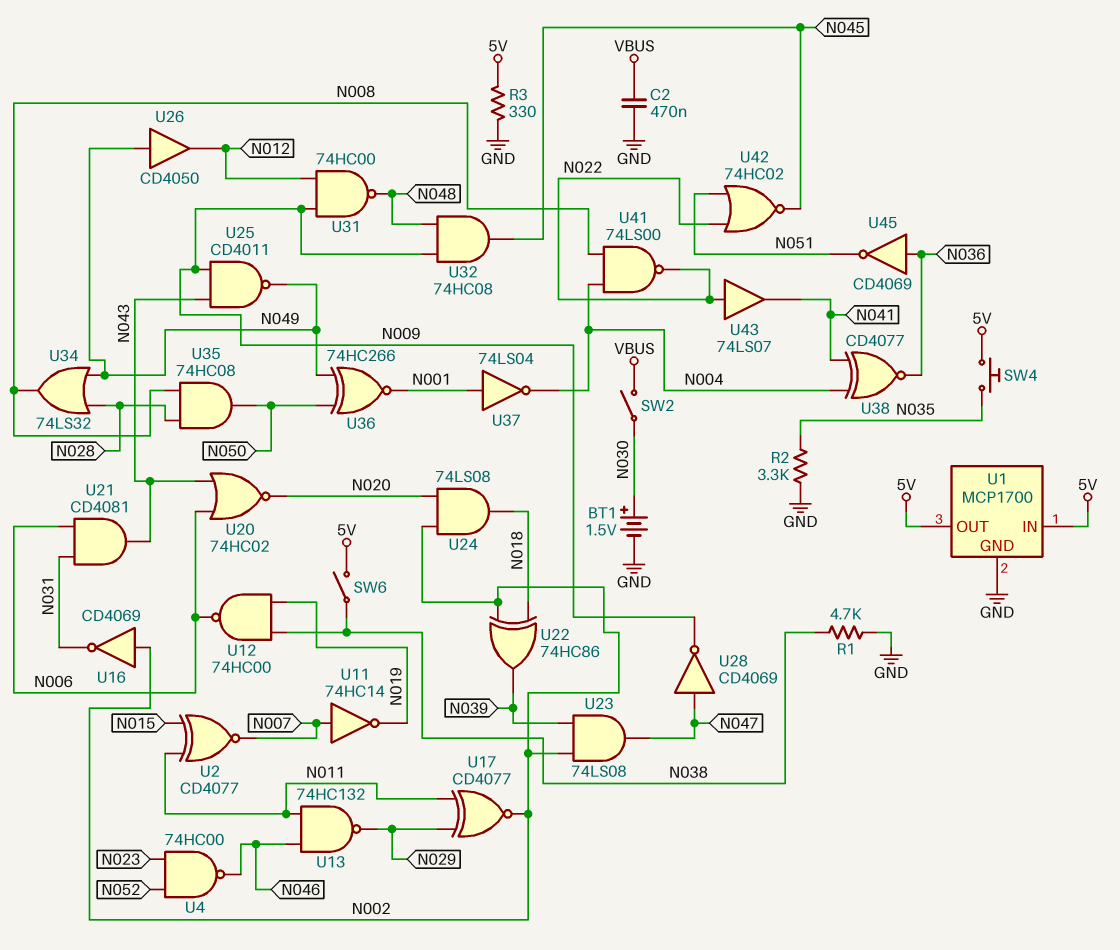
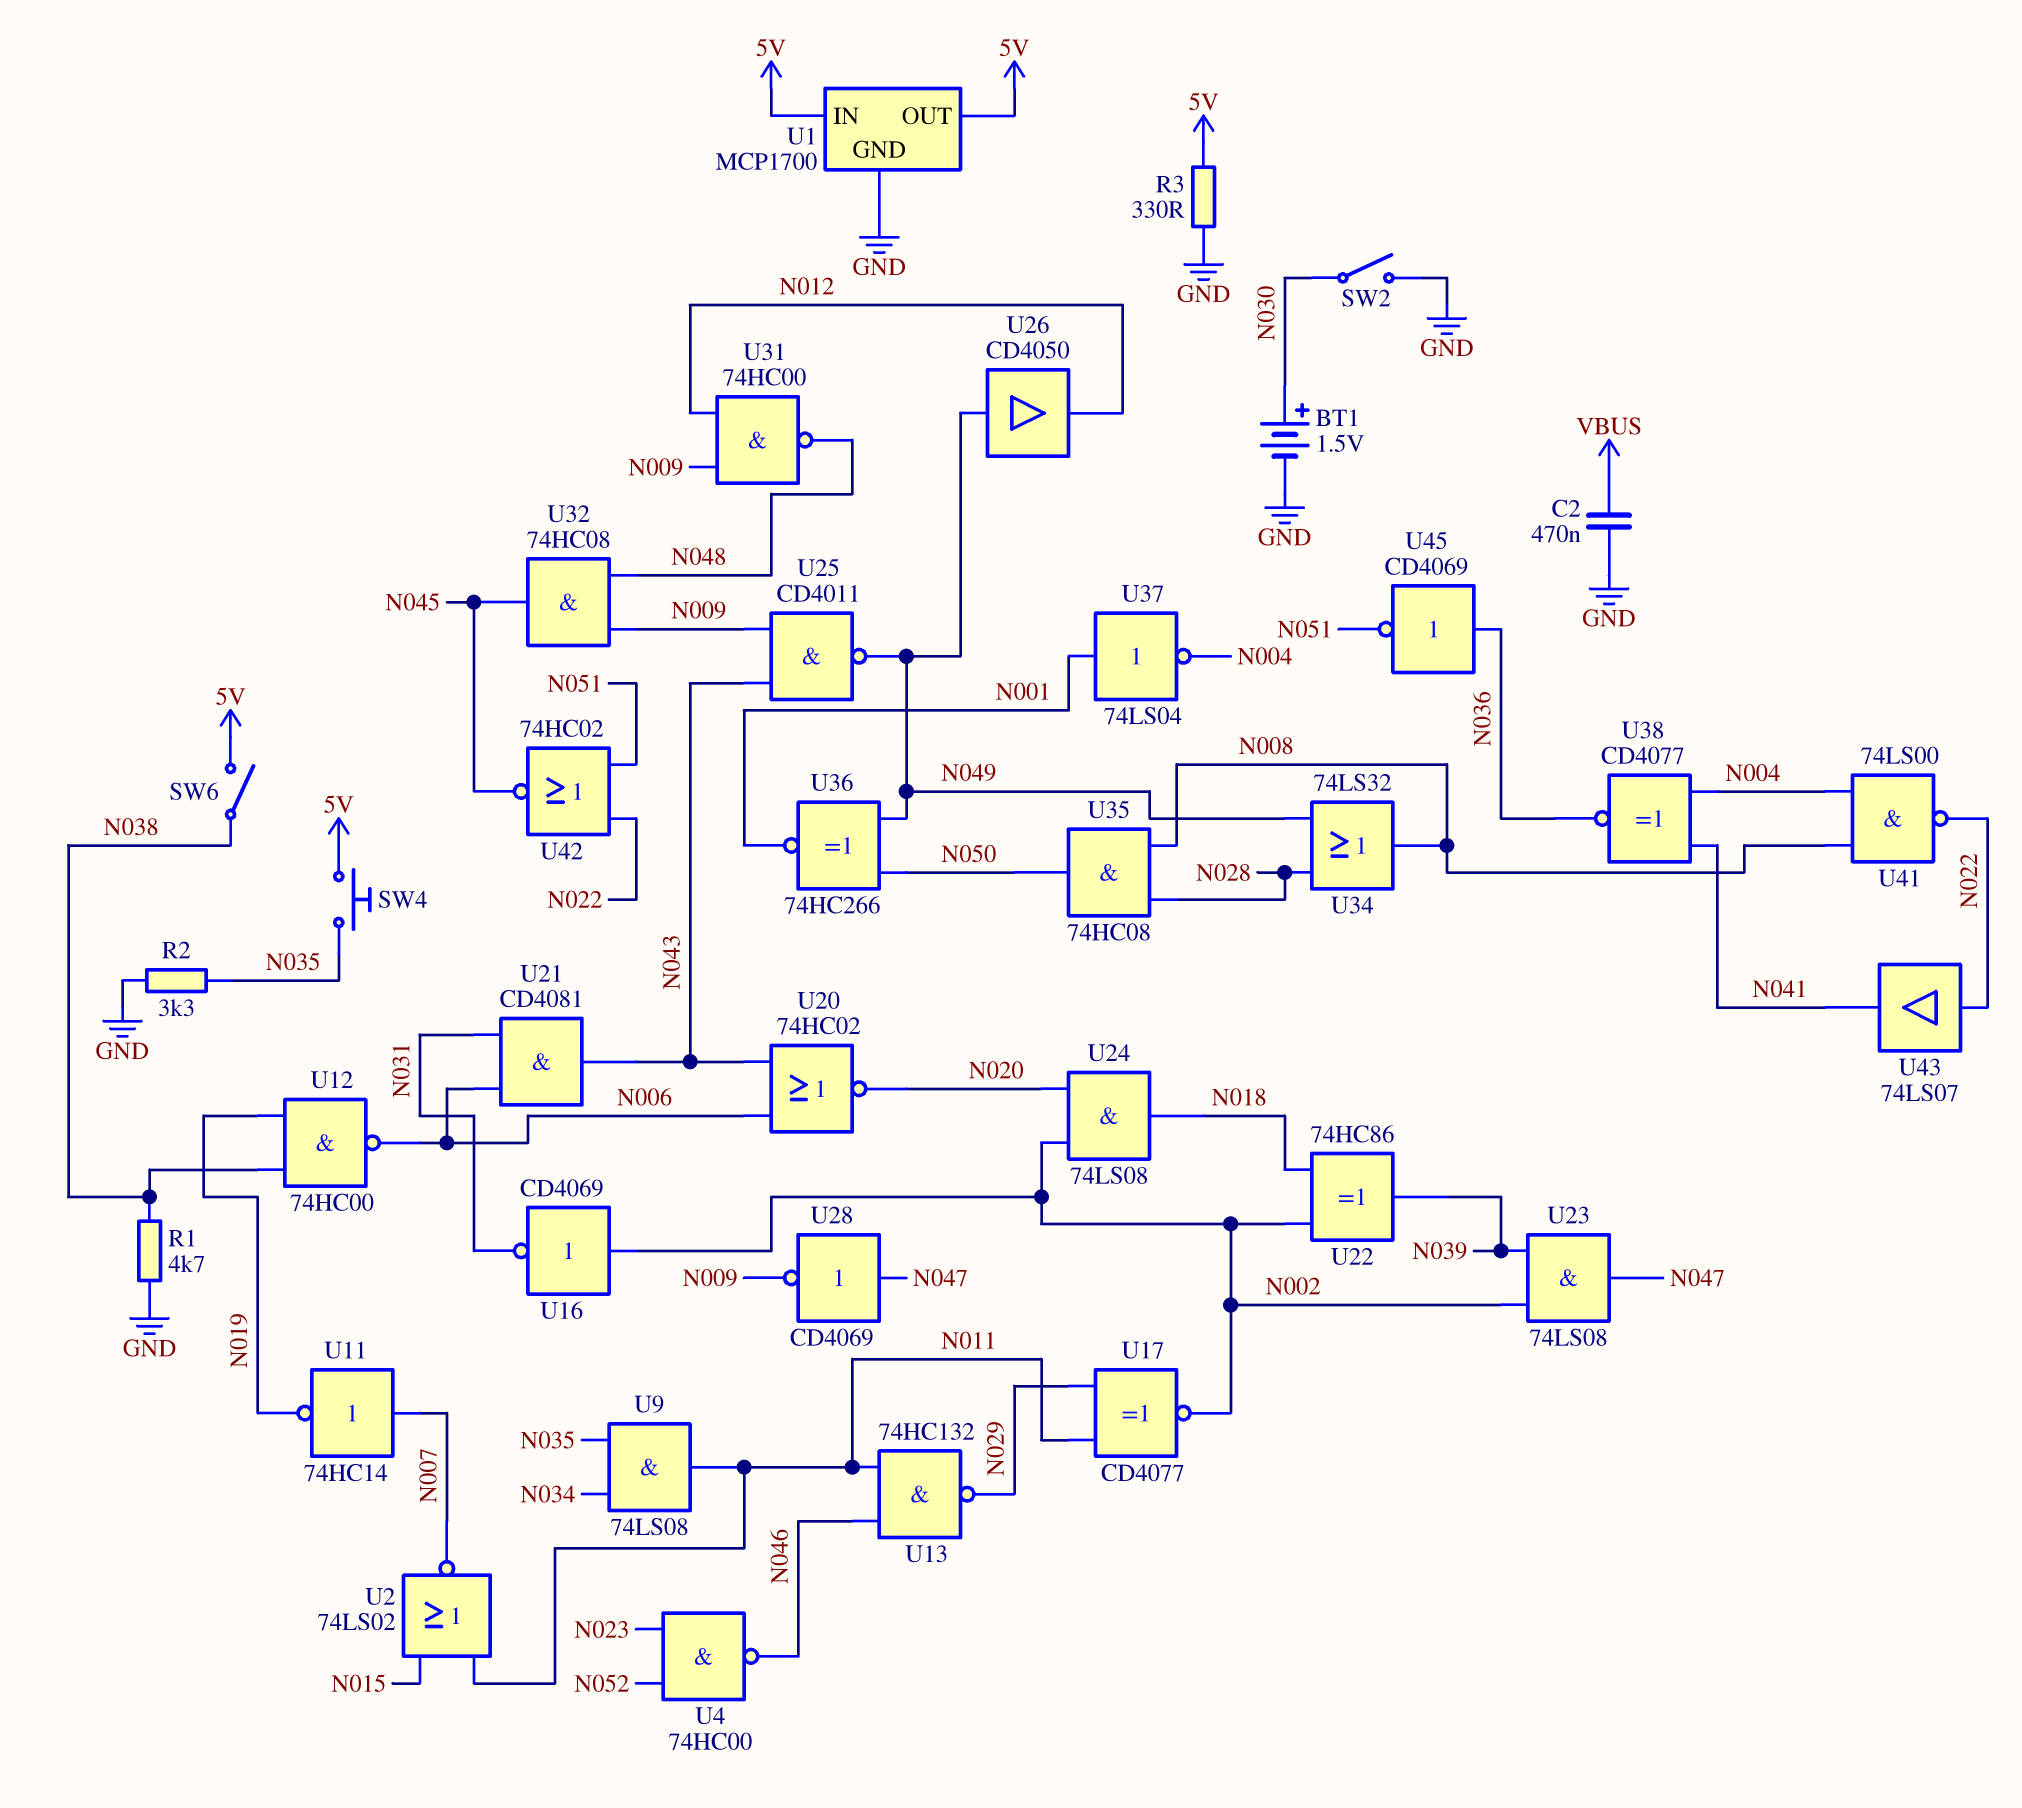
SW2: switch (N030, VBUS) -> switch (GND, N030)
U2: XNOR CD4077 (in N011, in N015, out N007) -> NOR 74LS02 (in N011, in N015, out N007)
U9: none -> AND 74LS08 (in N034, in N035, out N011)

